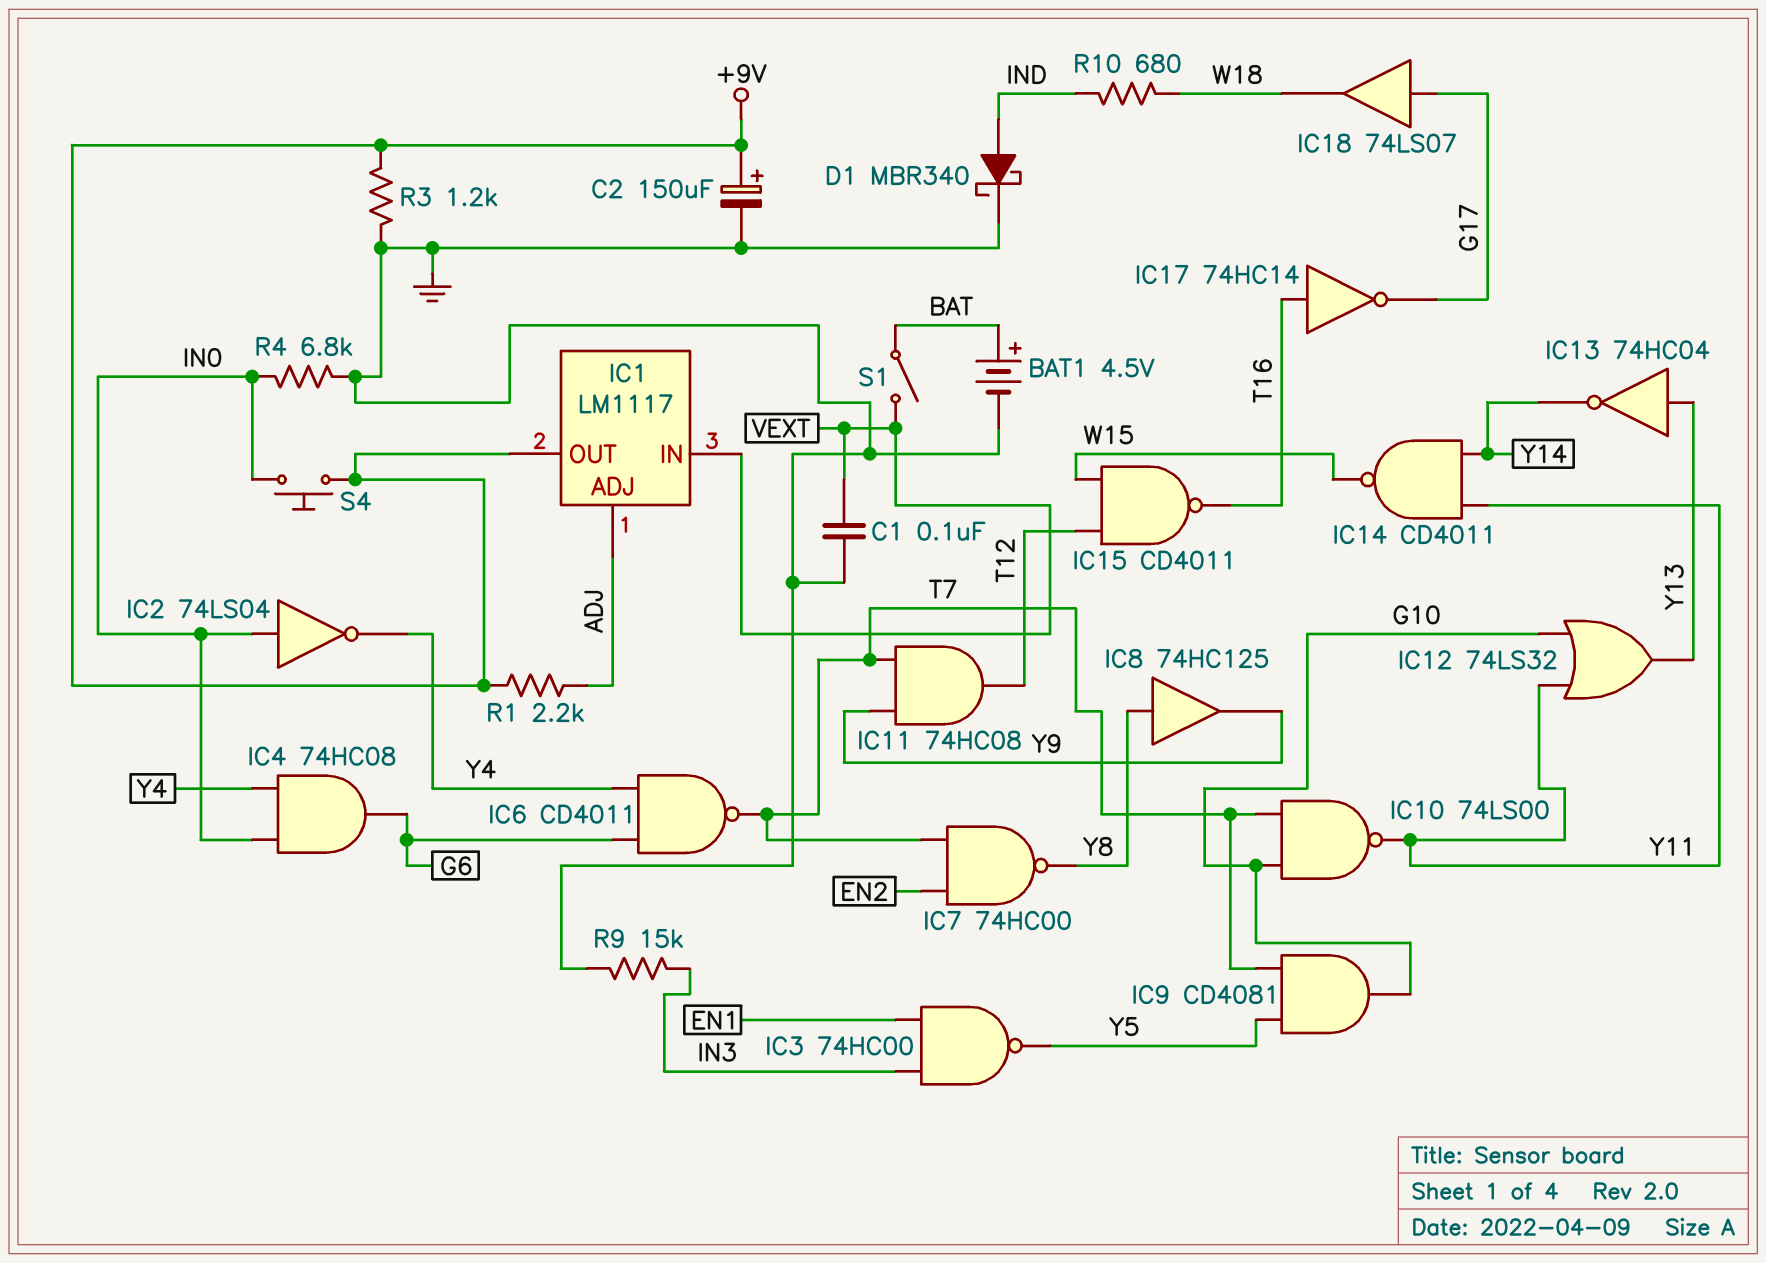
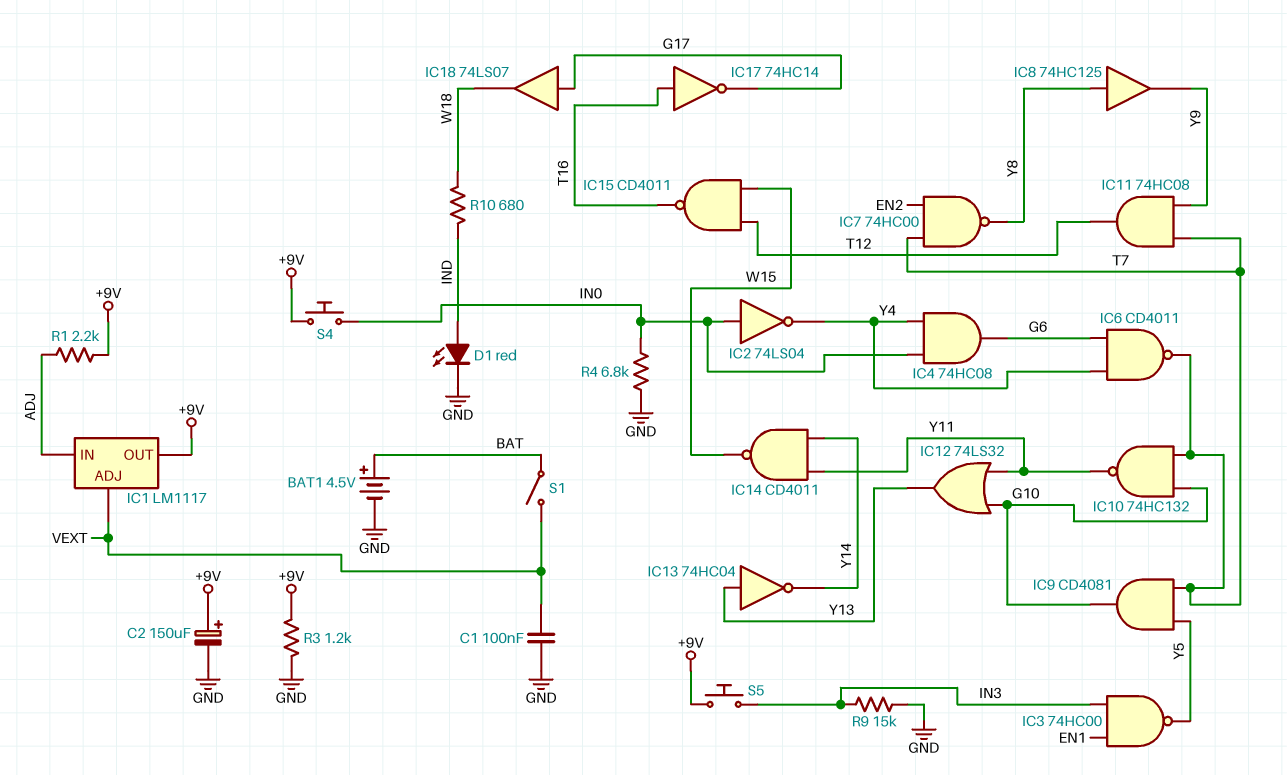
D1: schottky MBR340 (A IND, K GND) -> LED red (A IND, K GND)
IC1 pin ADJ: ADJ -> VEXT
IC1 pin IN: VEXT -> ADJ
IC10: NAND 74LS00 (in G10, in T7, out Y11) -> NAND 74HC132 (in G10, in T7, out Y11)
S5: none -> button (+9V, IN3)

